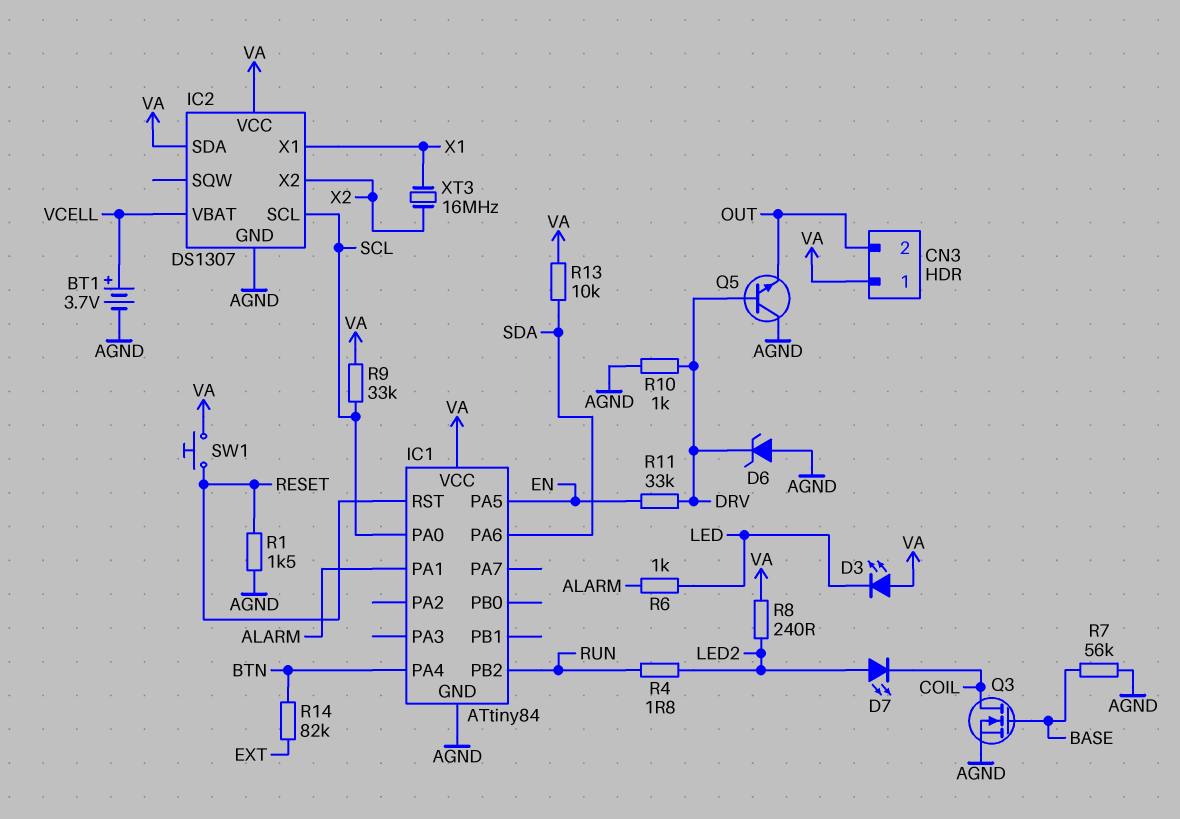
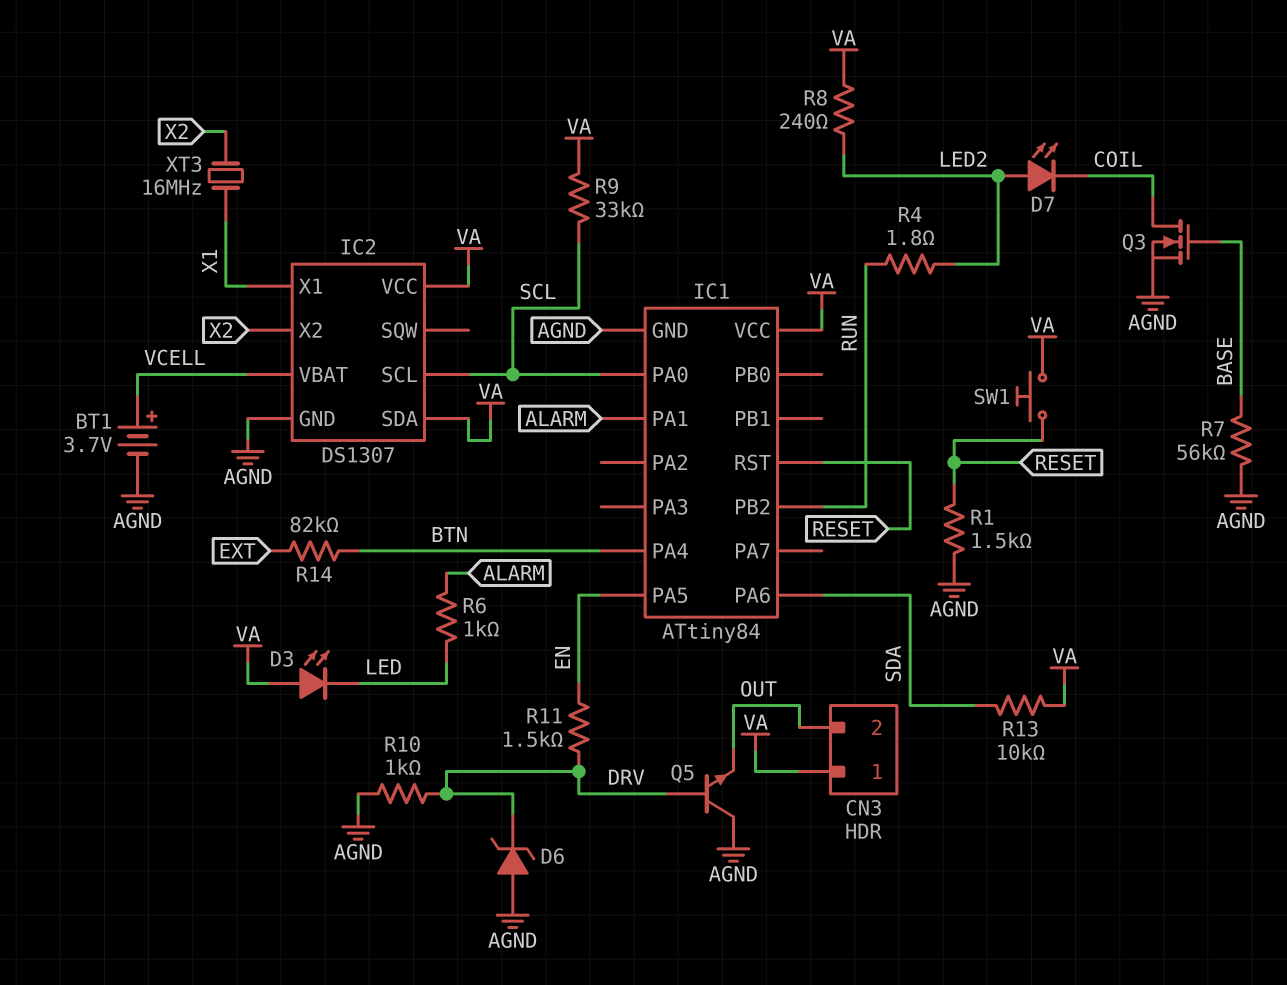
R11: 33k (DRV, EN) -> 1.5k (DRV, EN)

